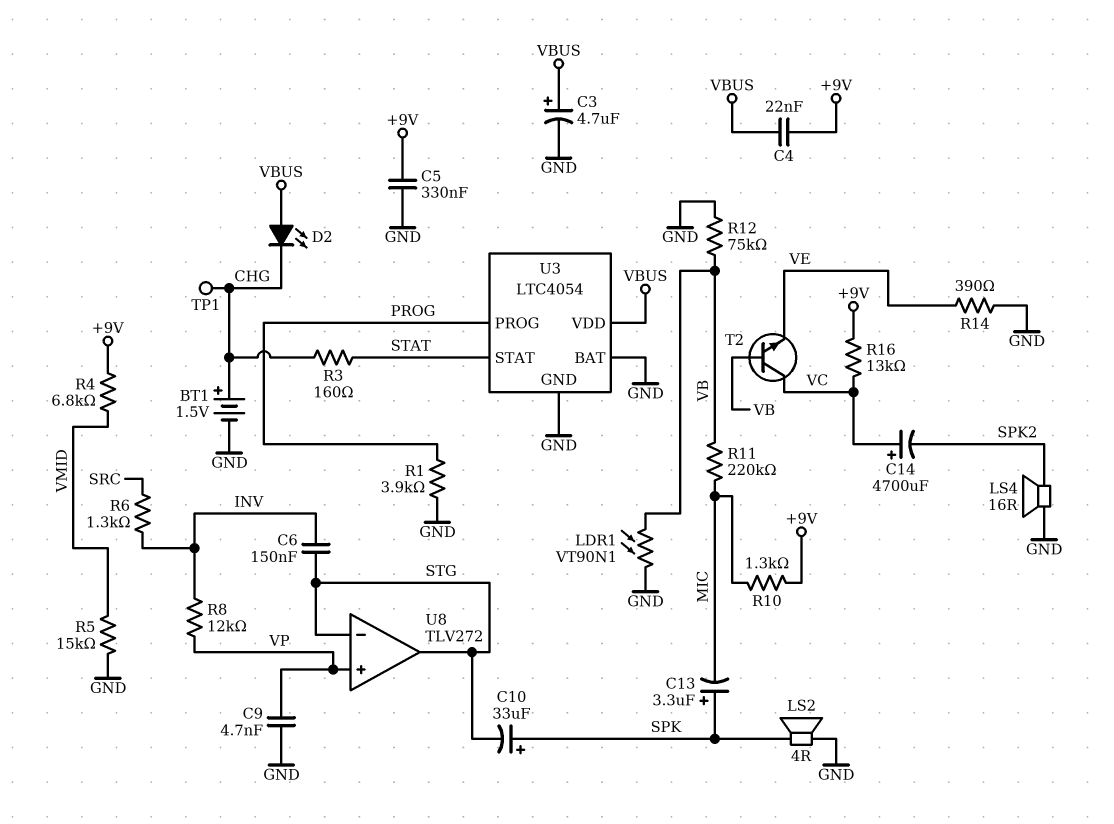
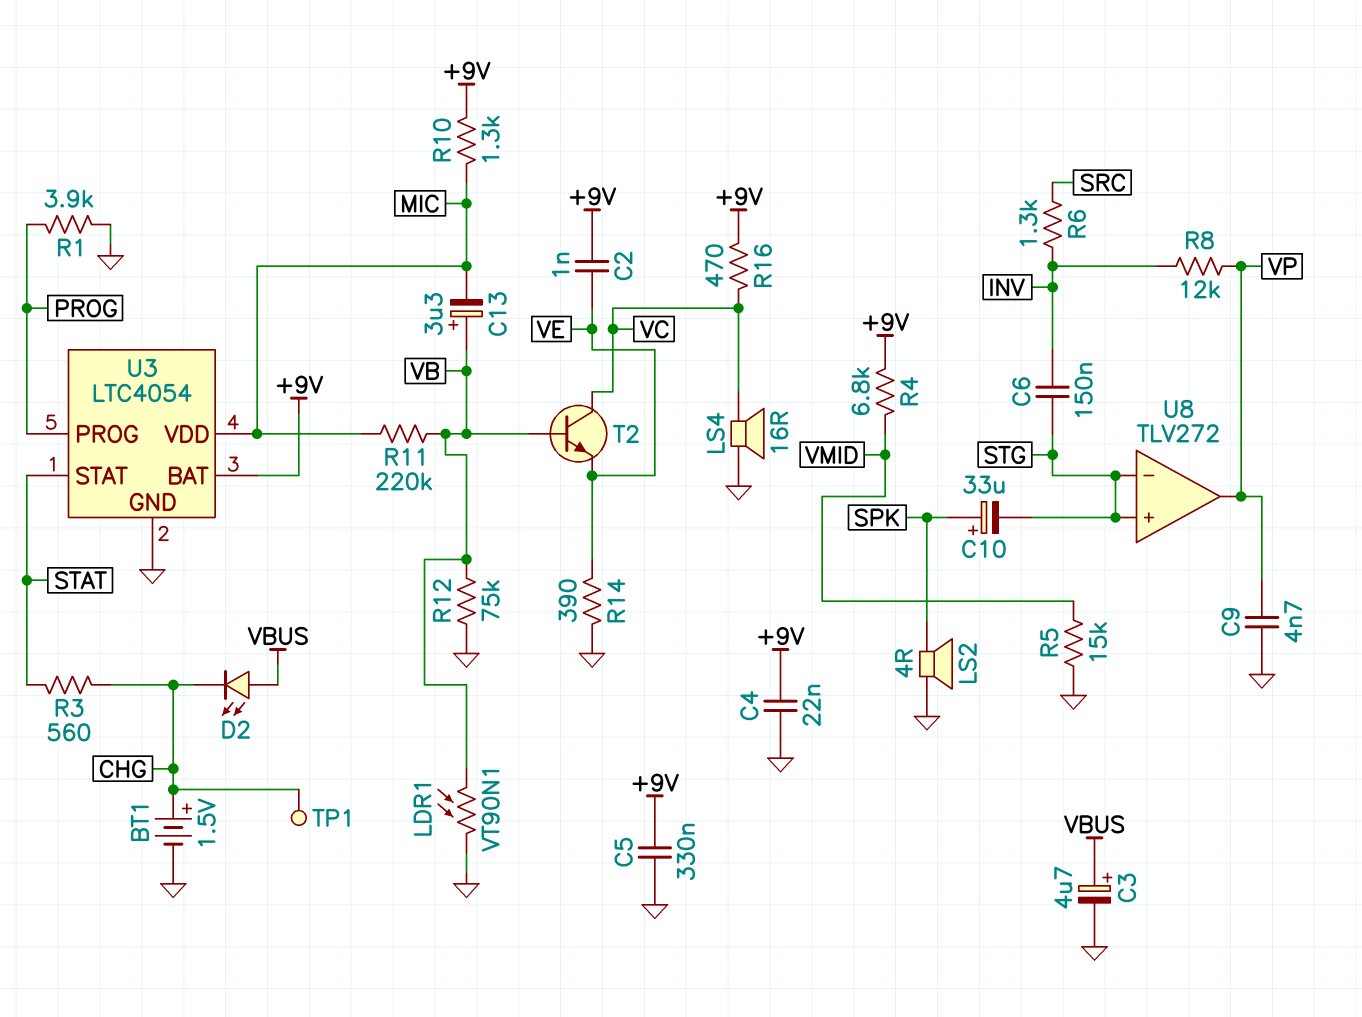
C2: none -> 1nF (+9V, VE)
C4: 22nF (+9V, VBUS) -> 22nF (+9V, GND)
C13: 3.3uF (plus SPK, minus MIC) -> 3.3uF (plus VB, minus MIC)
C14: 4700uF (plus VC, minus SPK2) -> none
LS4: speaker 16R (GND, SPK2) -> speaker 16R (GND, VC)
R3: 160 (CHG, STAT) -> 560 (CHG, STAT)
R16: 13k (+9V, VC) -> 470 (+9V, VC)
U3 pin BAT: GND -> +9V
U3 pin VDD: VBUS -> MIC
U8 pin in+: VP -> STG
U8 pin out: STG -> VP

